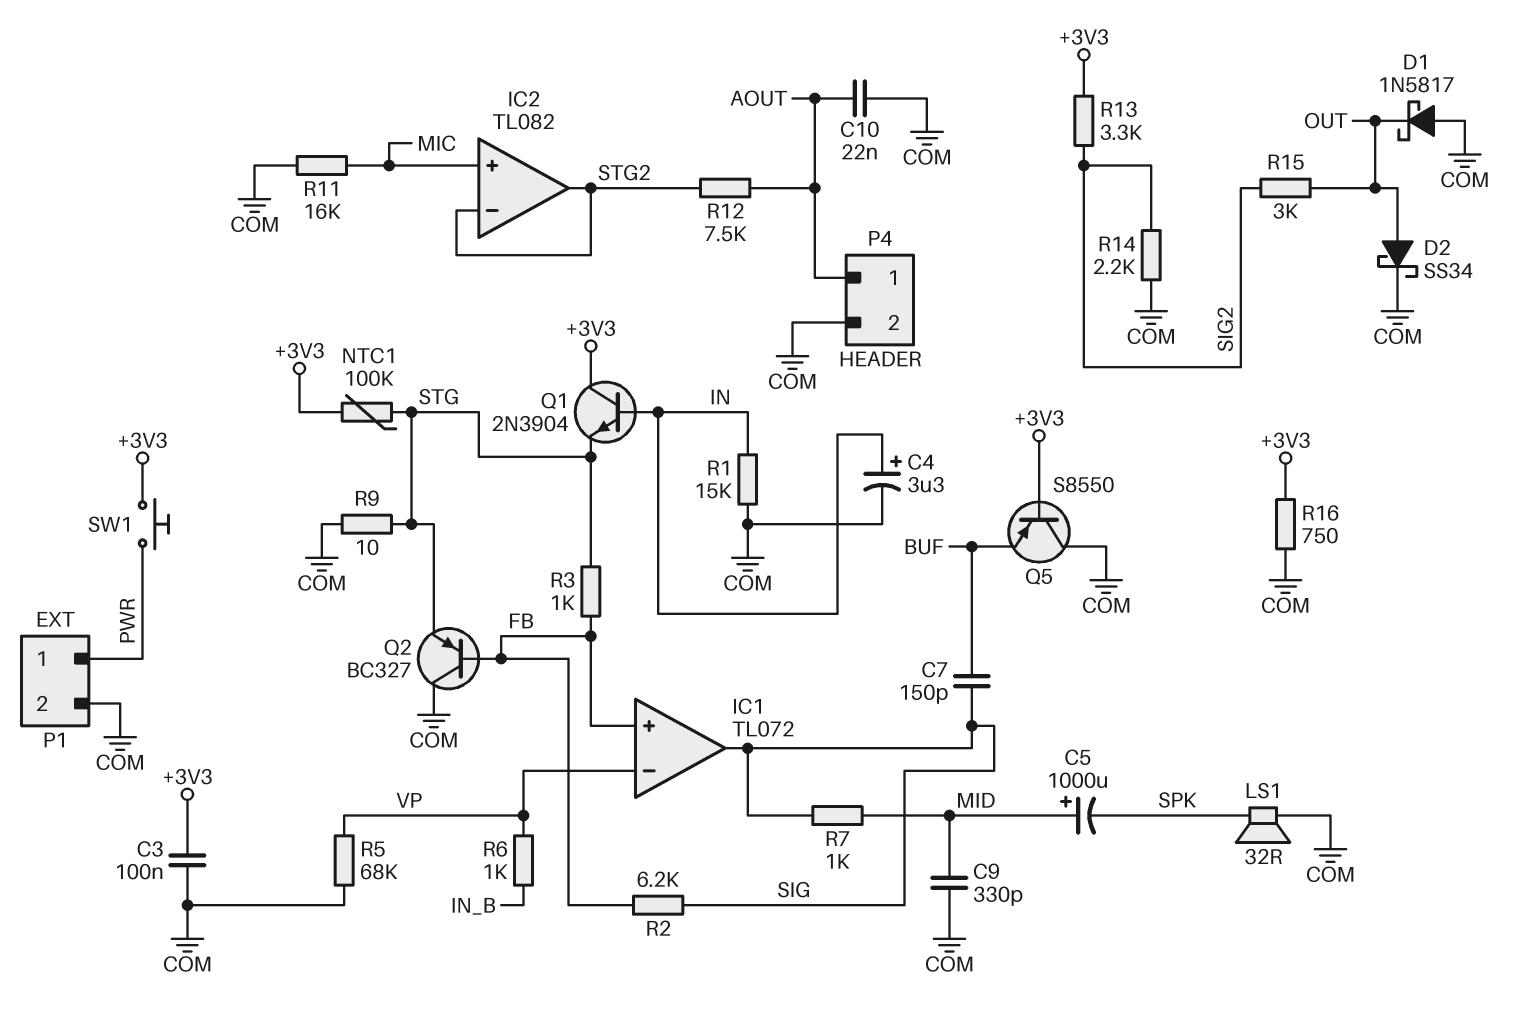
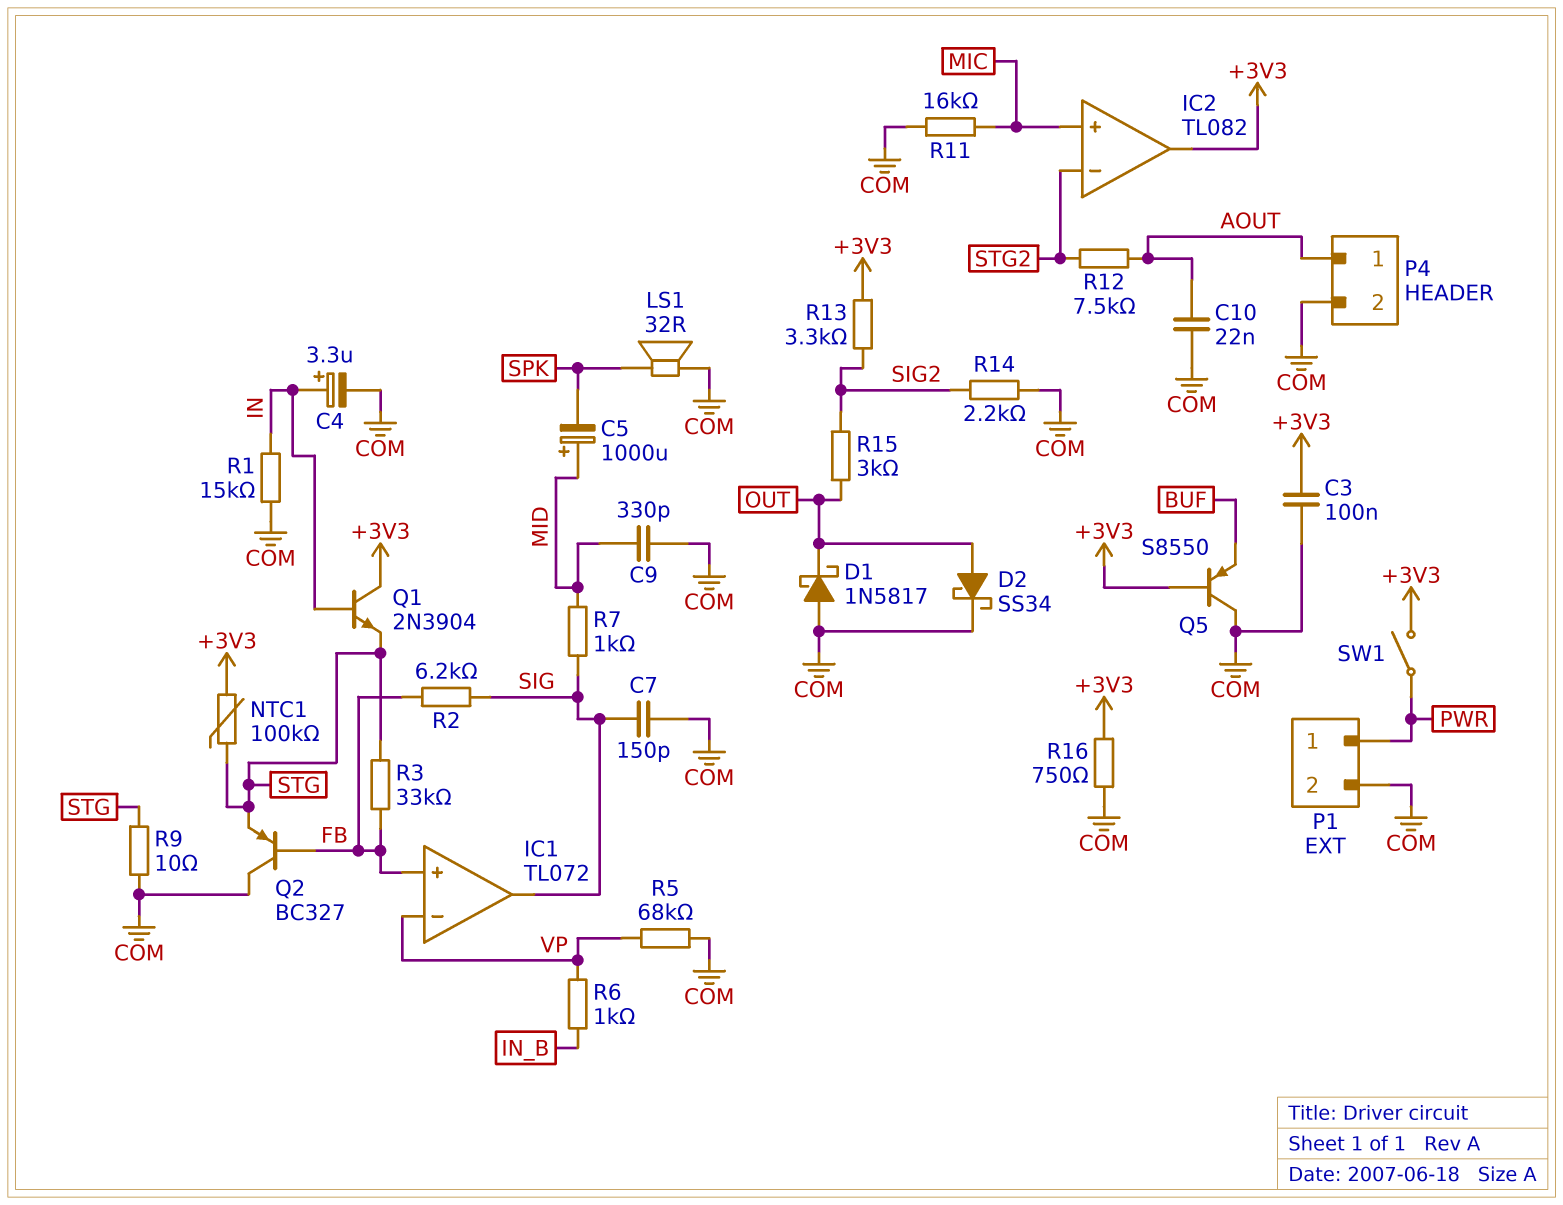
C7: 150pF (BUF, SIG) -> 150pF (COM, SIG)
IC2 pin out: STG2 -> +3V3
R3: 1k (FB, STG) -> 33k (FB, STG)
SW1: button (+3V3, PWR) -> switch (+3V3, PWR)

